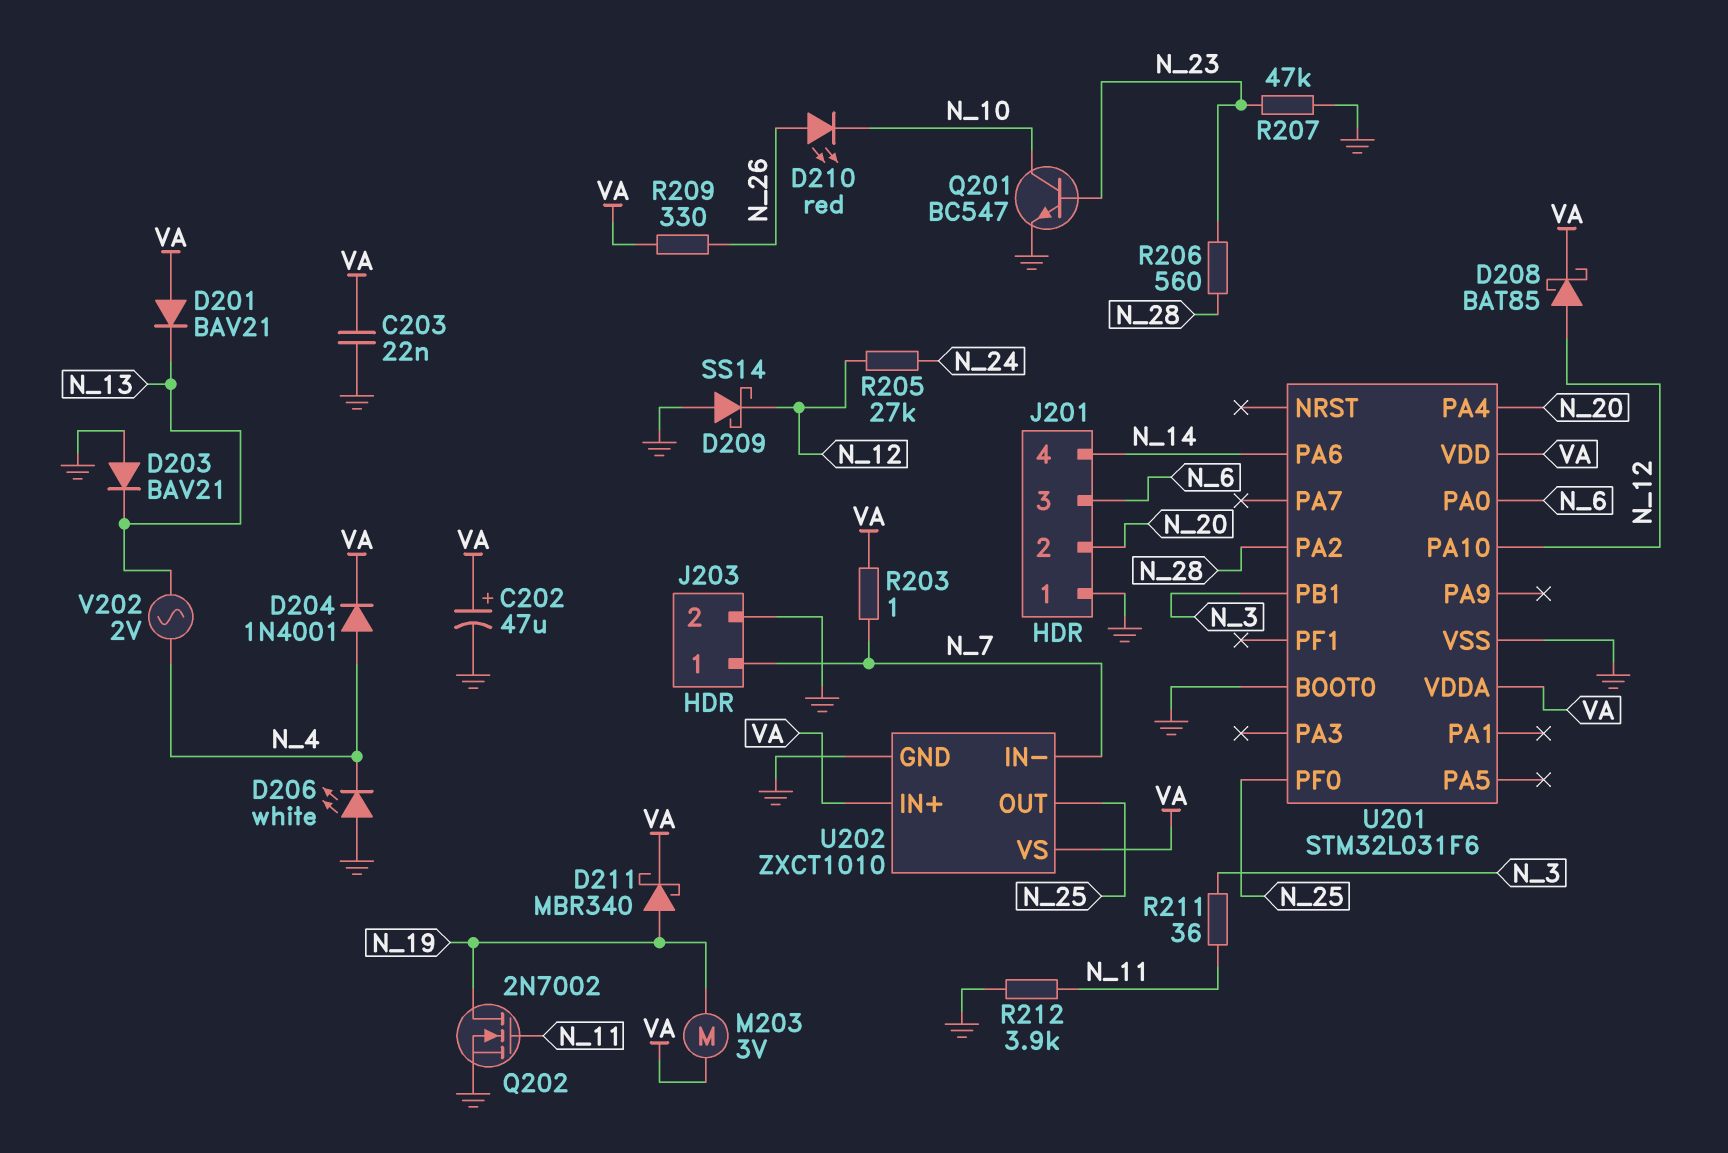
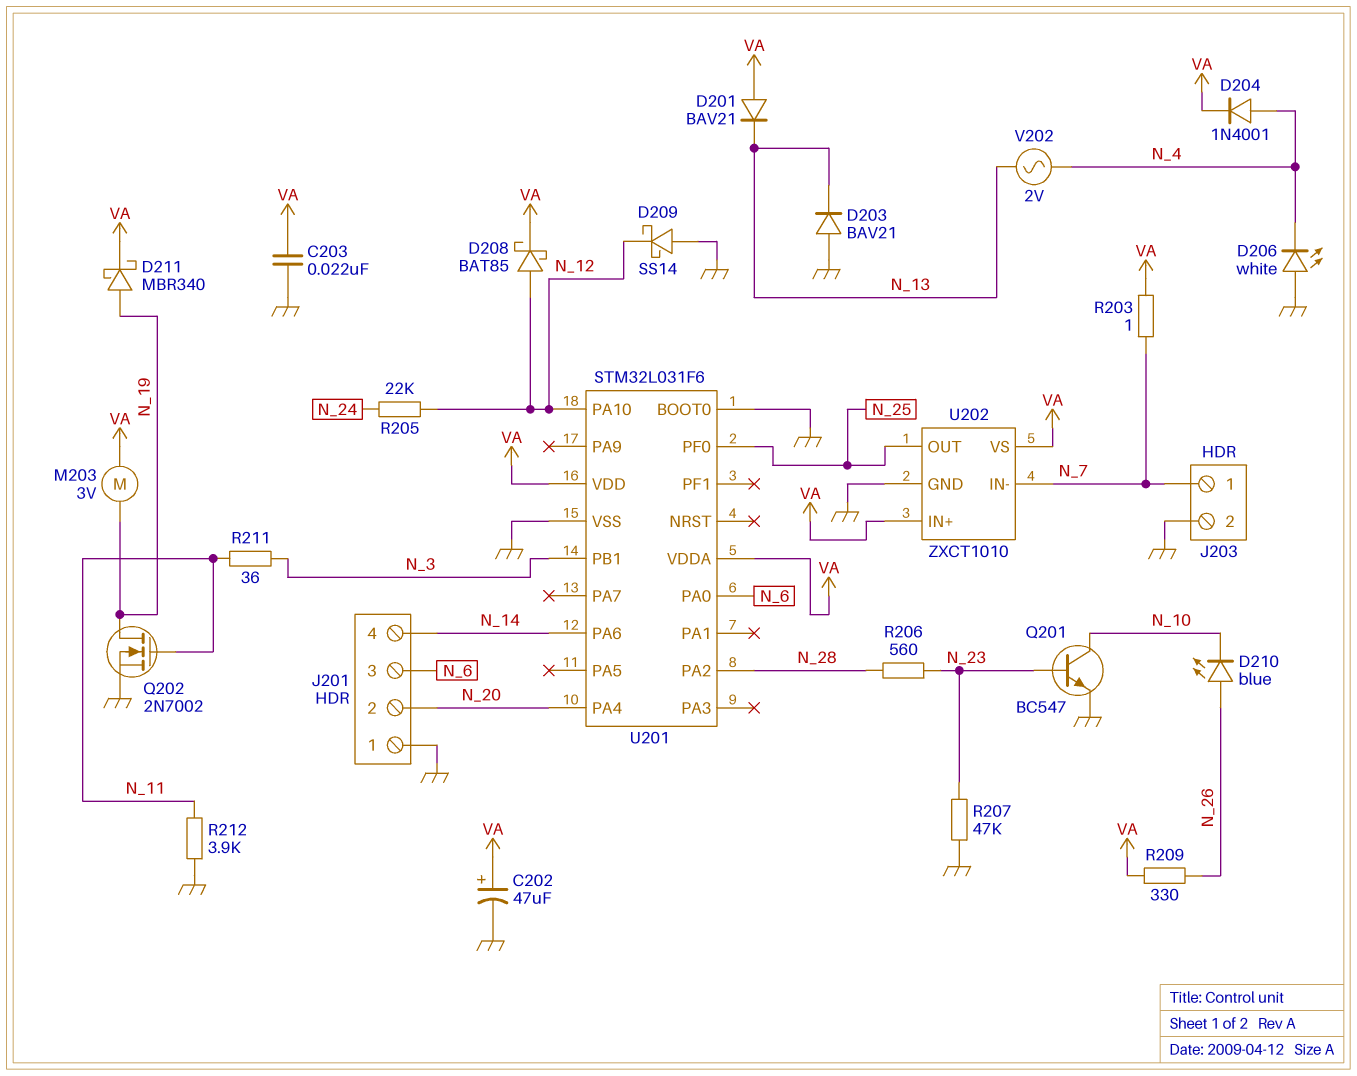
D210: LED red (A N_26, K N_10) -> LED blue (A N_26, K N_10)
R205: 27k (N_12, N_24) -> 22k (N_12, N_24)

